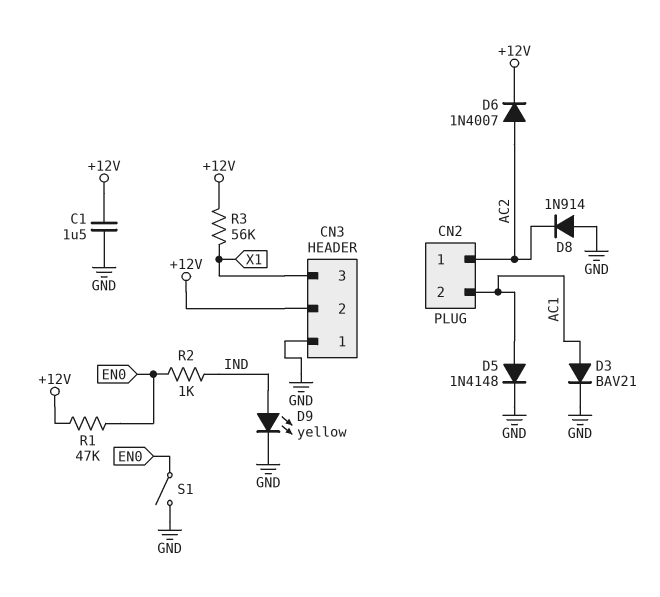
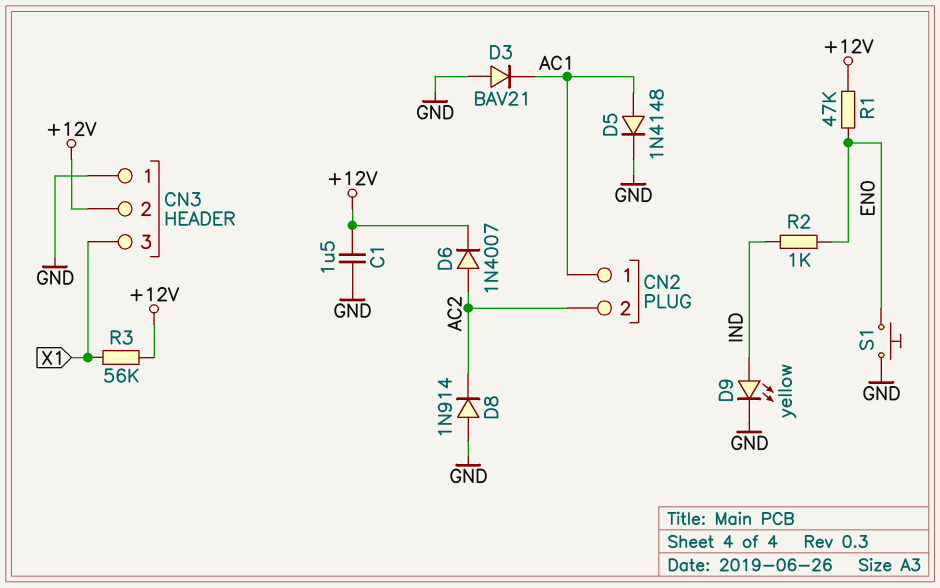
CN2 pin 1: AC2 -> AC1
CN2 pin 2: AC1 -> AC2
D3: diode BAV21 (A AC1, K GND) -> diode BAV21 (A GND, K AC1)
S1: switch (EN0, GND) -> button (EN0, GND)

